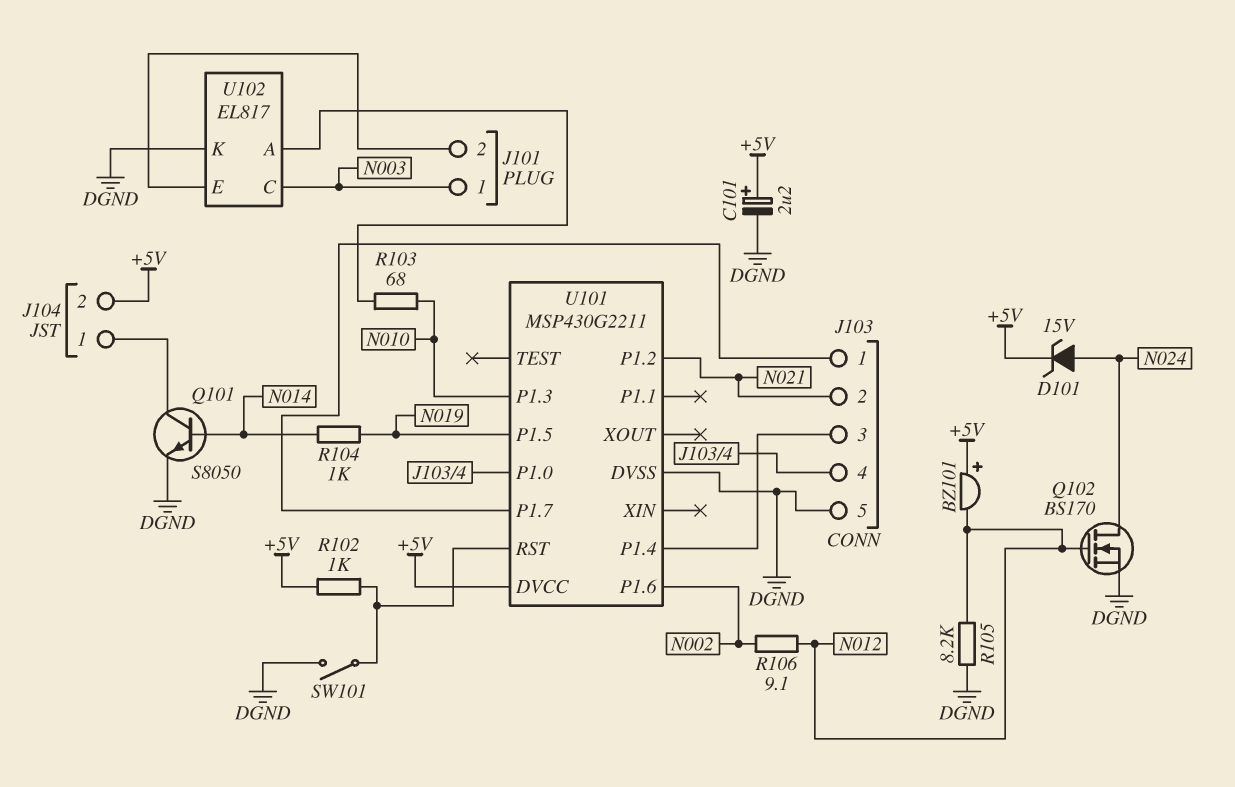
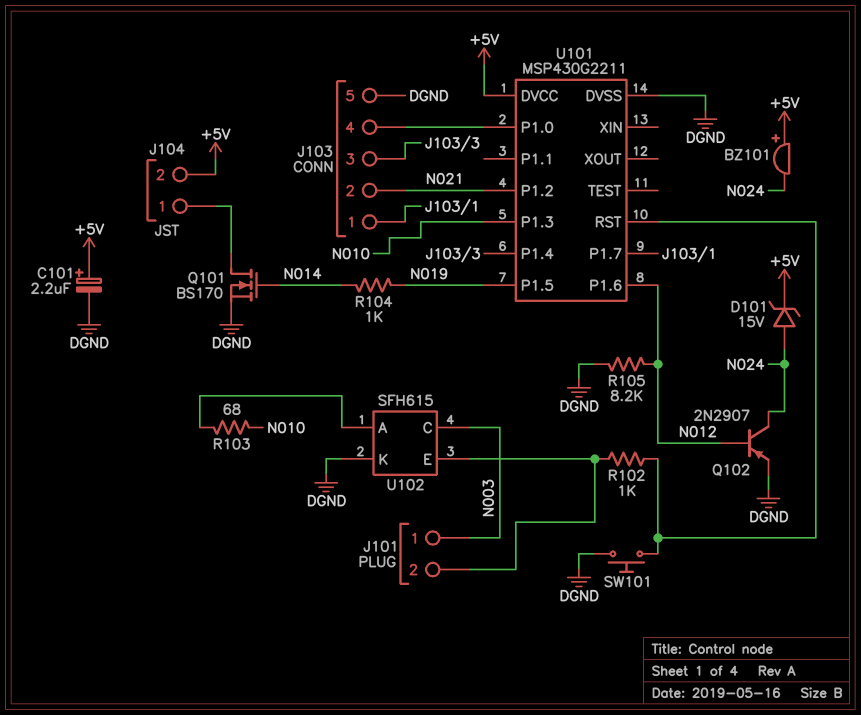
BZ101: buzzer (plus +5V, minus N012) -> buzzer (plus +5V, minus N024)
Q101: NPN S8050 (B N014, C J104/1, E DGND) -> NMOS BS170 (G N014, D J104/1, S DGND)
Q102: NMOS BS170 (G N012, D N024, S DGND) -> PNP 2N2907 (B N012, C N024, E DGND)
R102: 1k (+5V, U101/RST) -> 1k (J101/2, U101/RST)
R106: 9.1 (N002, N012) -> none
SW101: switch (DGND, U101/RST) -> button (DGND, U101/RST)
U101 pin P1.6: N002 -> N012
U102: EL817 -> SFH615

